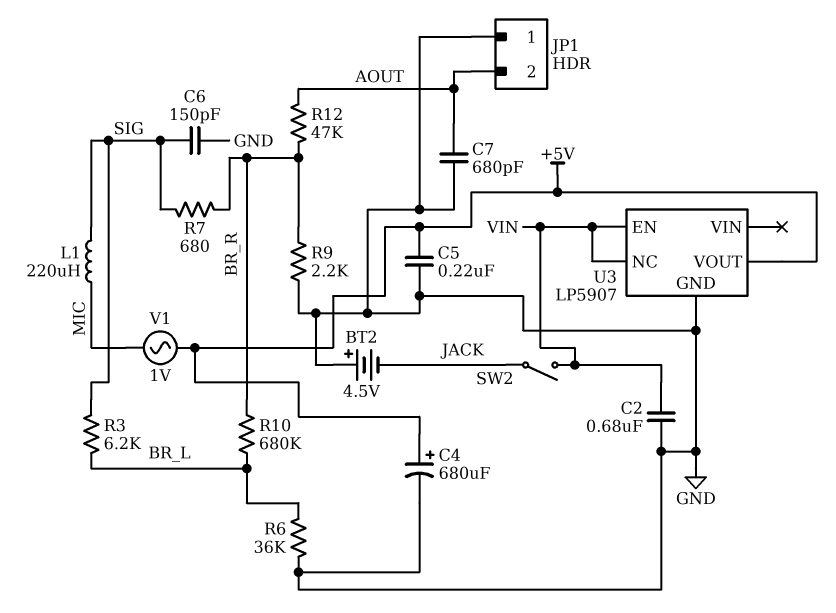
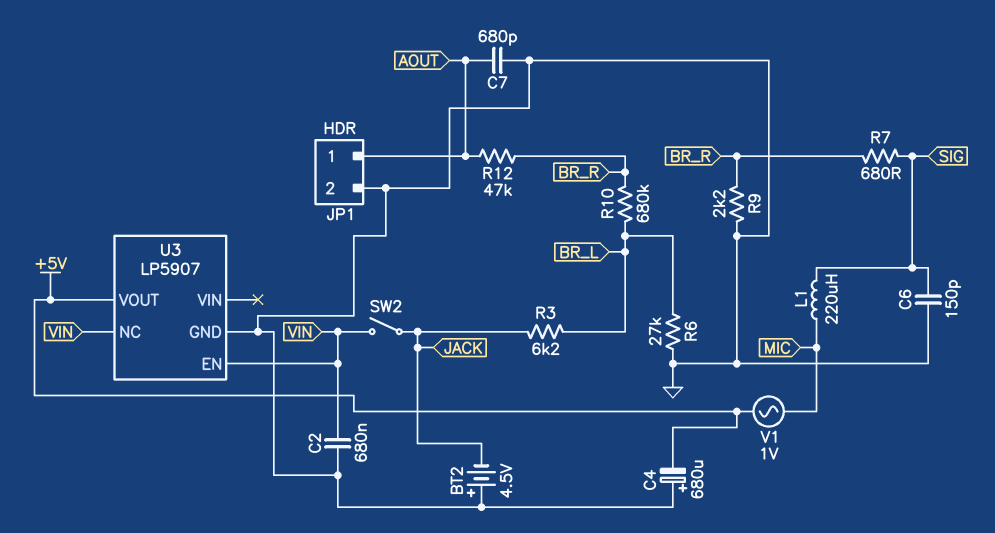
C4: 680uF (plus +5V, minus GND) -> 680uF (plus GND, minus +5V)
C5: 220nF (+5V, GND) -> none
JP1 pin 1: GND -> AOUT
JP1 pin 2: AOUT -> GND
R3: 6.2k (BR_L, SIG) -> 6.2k (BR_L, JACK)
R6: 36k (BR_L, GND) -> 27k (BR_L, GND)

